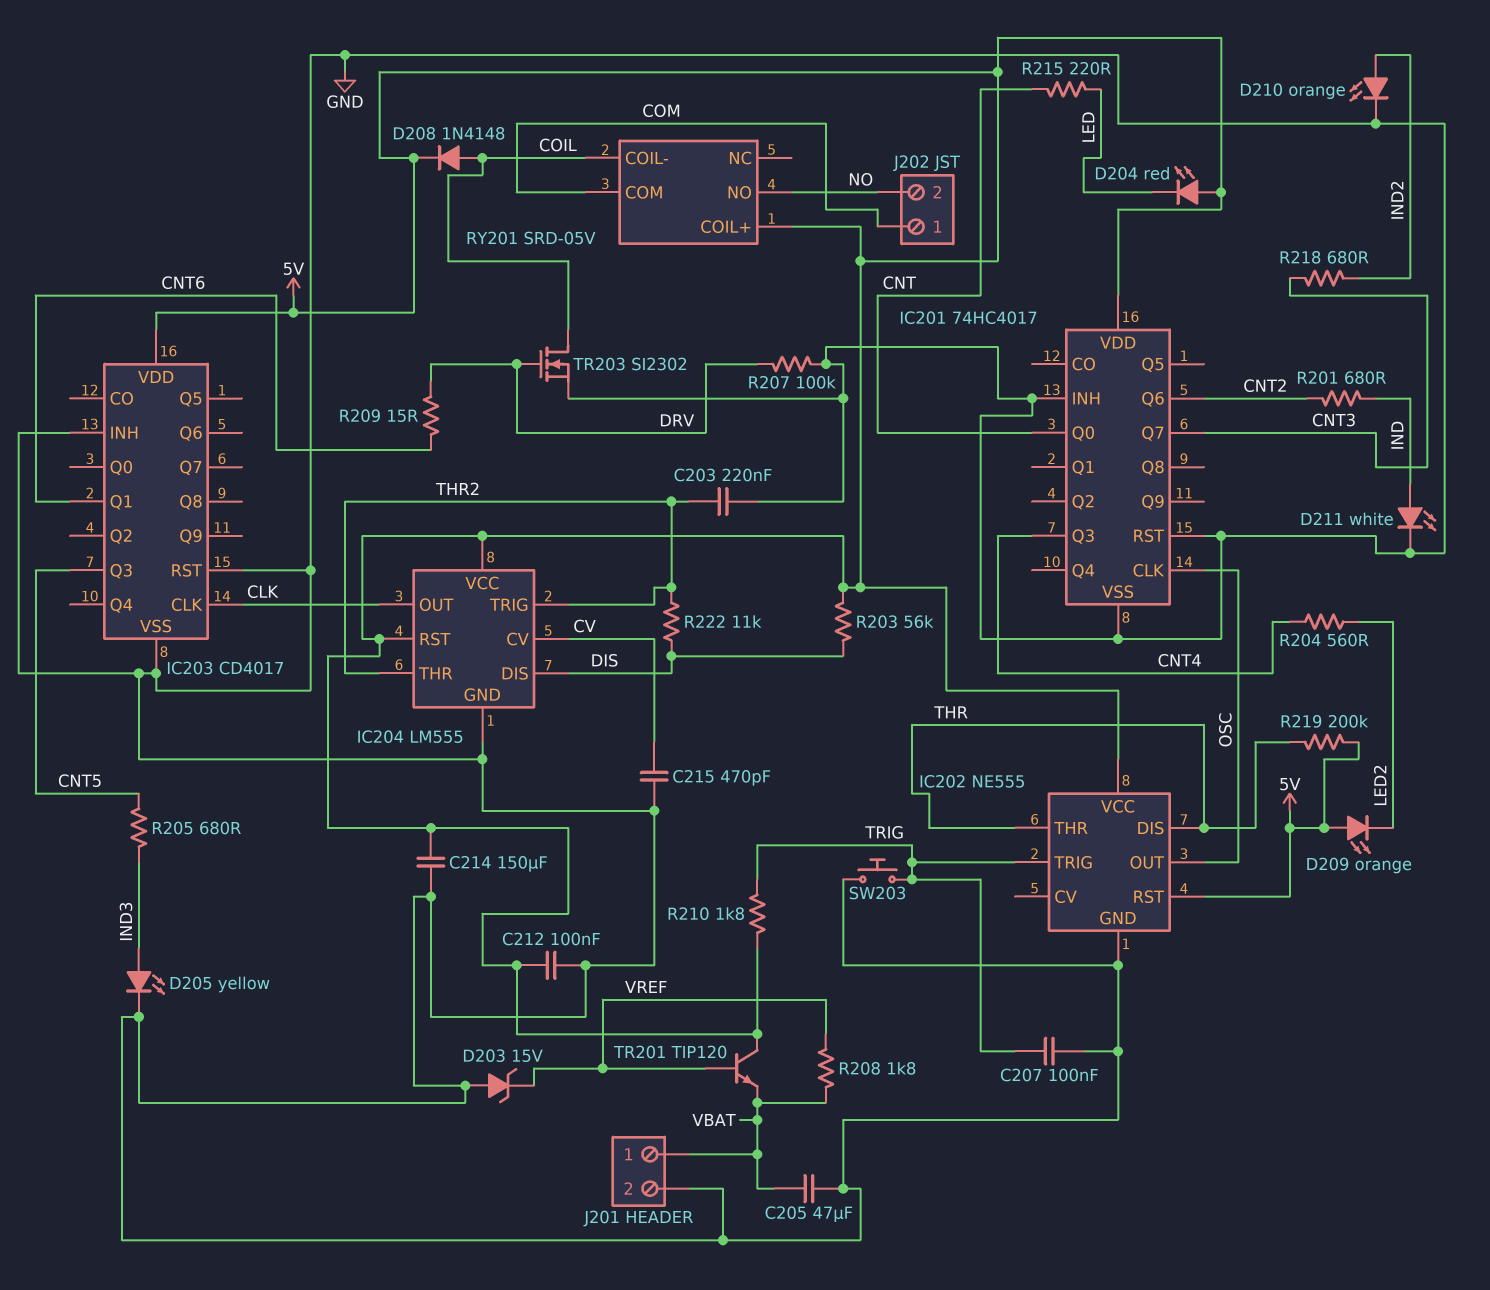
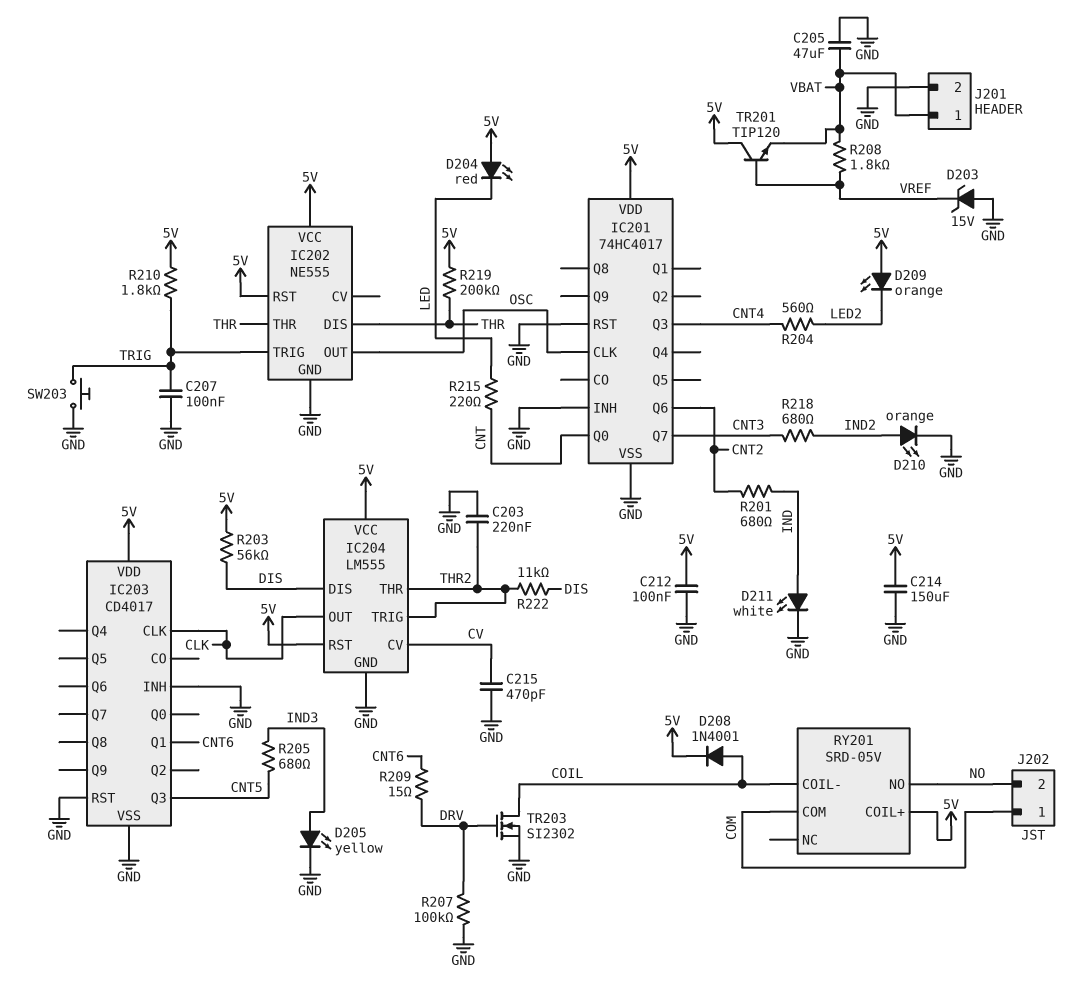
D208: diode 1N4148 (A COIL, K 5V) -> diode 1N4001 (A COIL, K 5V)

